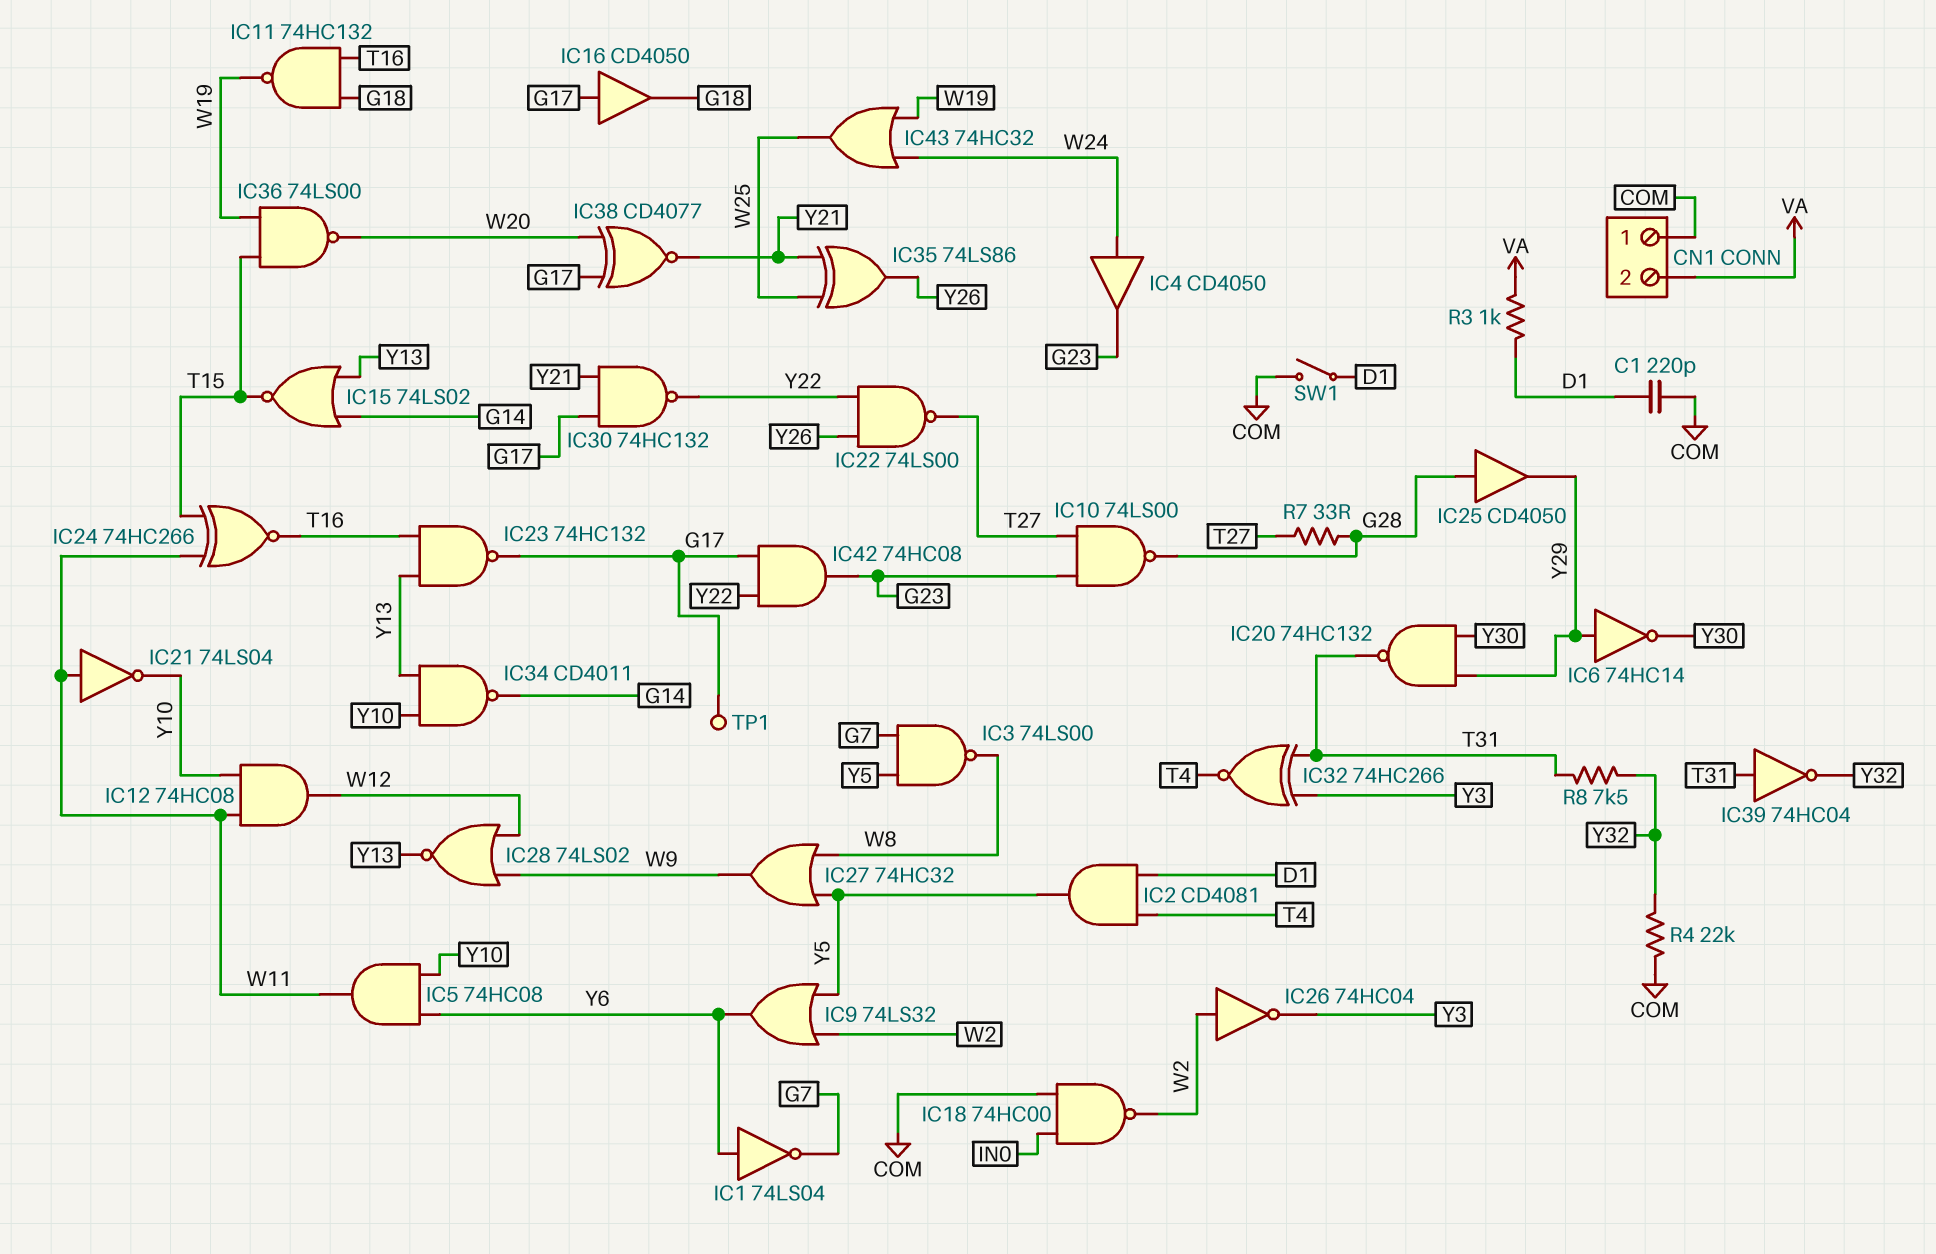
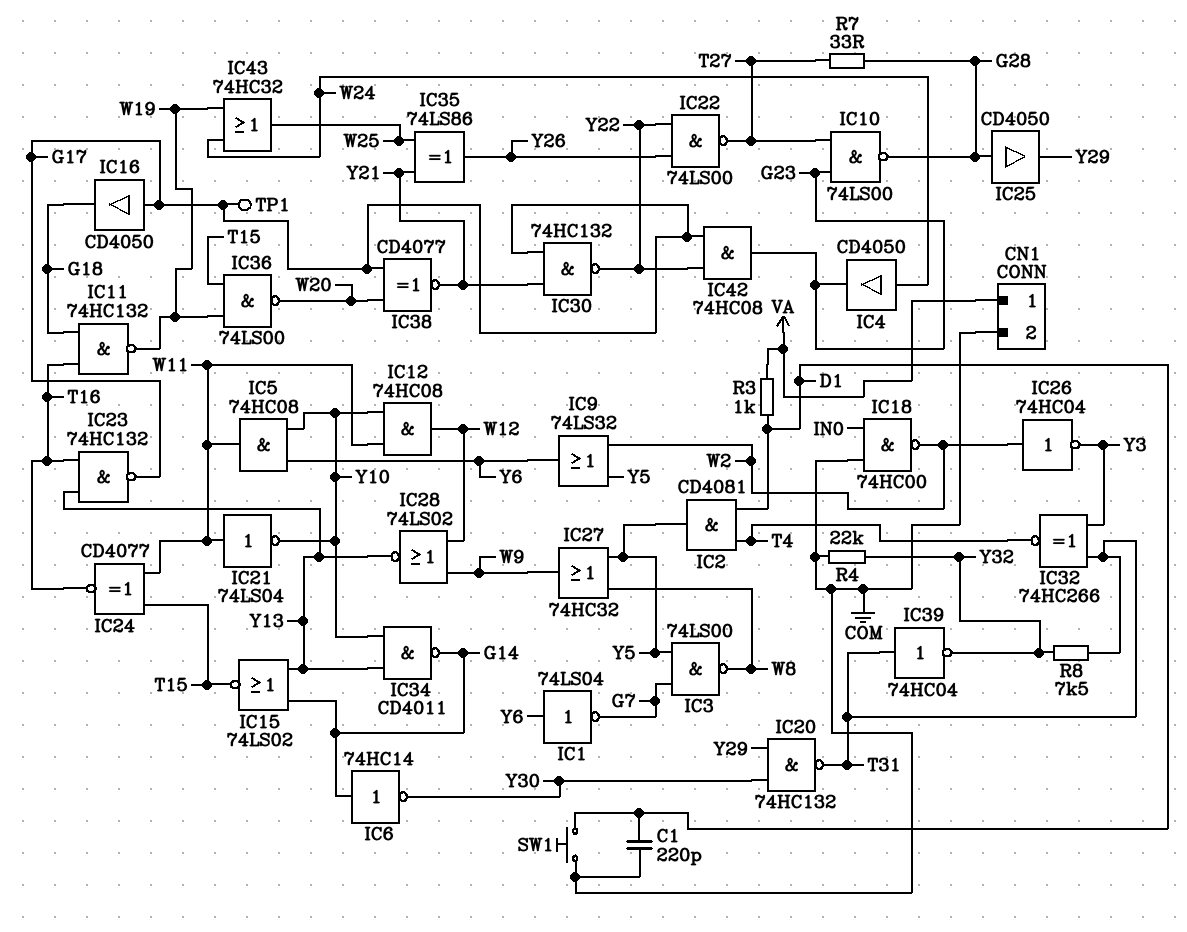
CN1 pin 1: COM -> VA
CN1 pin 2: VA -> COM
IC6: NOT 74HC14 (in Y29, out Y30) -> NOT 74HC14 (in G14, out Y30)
IC24: XNOR 74HC266 (in T15, in W11, out T16) -> XNOR CD4077 (in T15, in W11, out T16)
SW1: switch (COM, D1) -> button (COM, D1)

